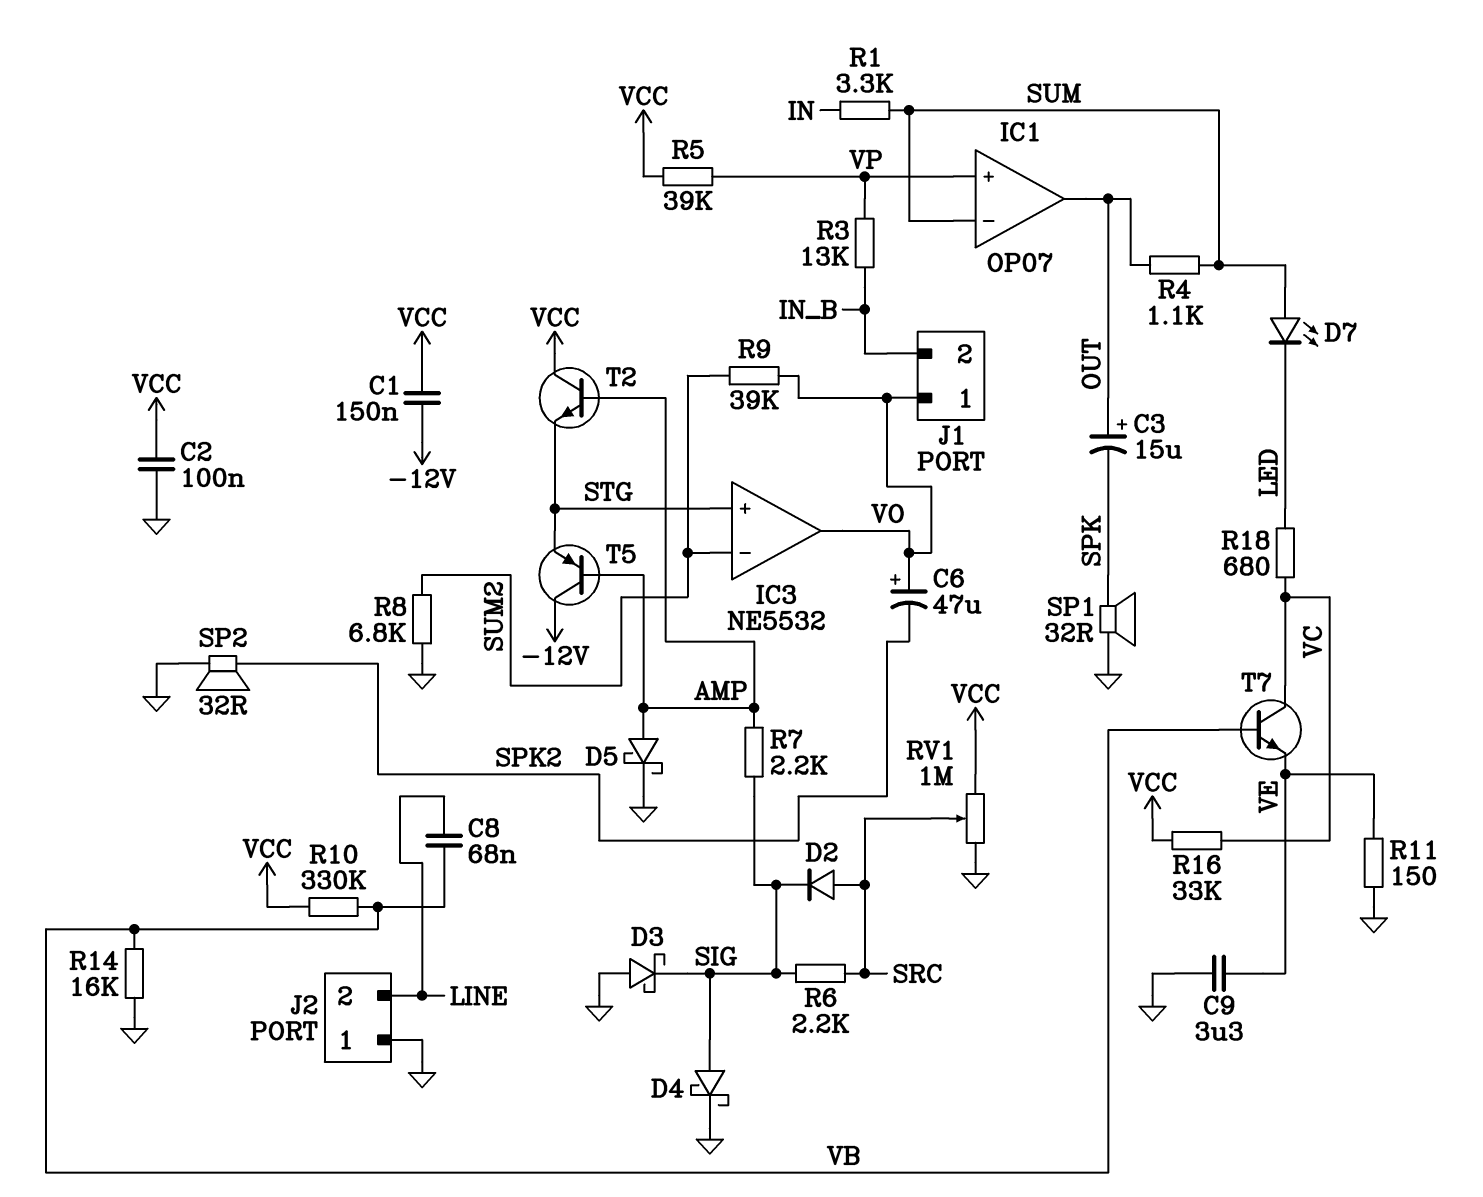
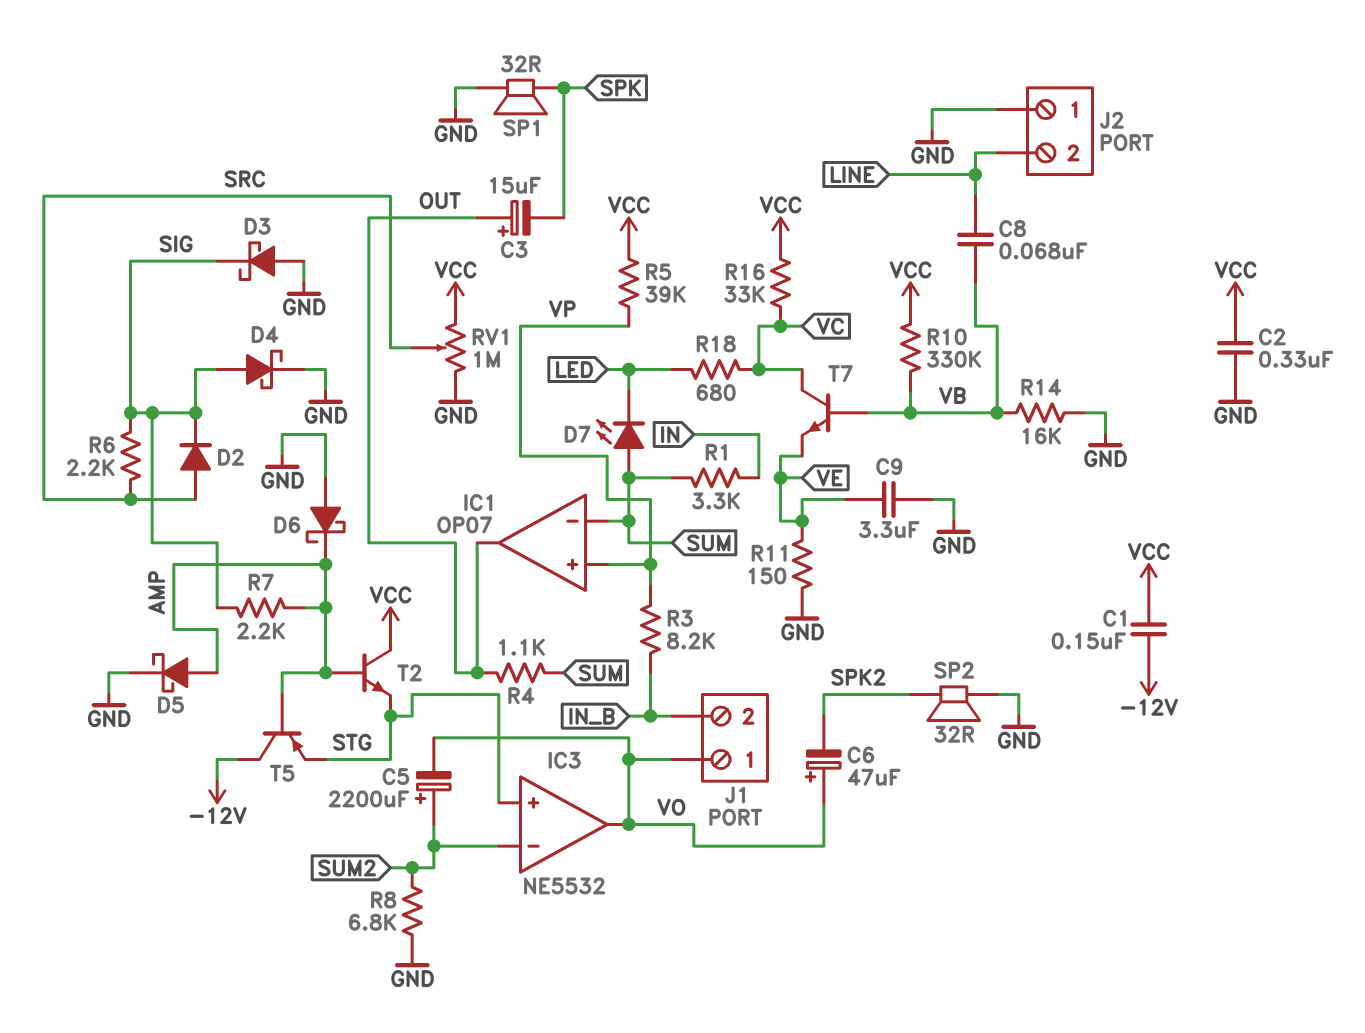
C2: 100nF (GND, VCC) -> 330nF (GND, VCC)
C5: none -> 2200uF (plus SUM2, minus VO)
D6: none -> schottky (A GND, K AMP)
R3: 13k (IN_B, VP) -> 8.2k (IN_B, VP)
R9: 39k (SUM2, VO) -> none

